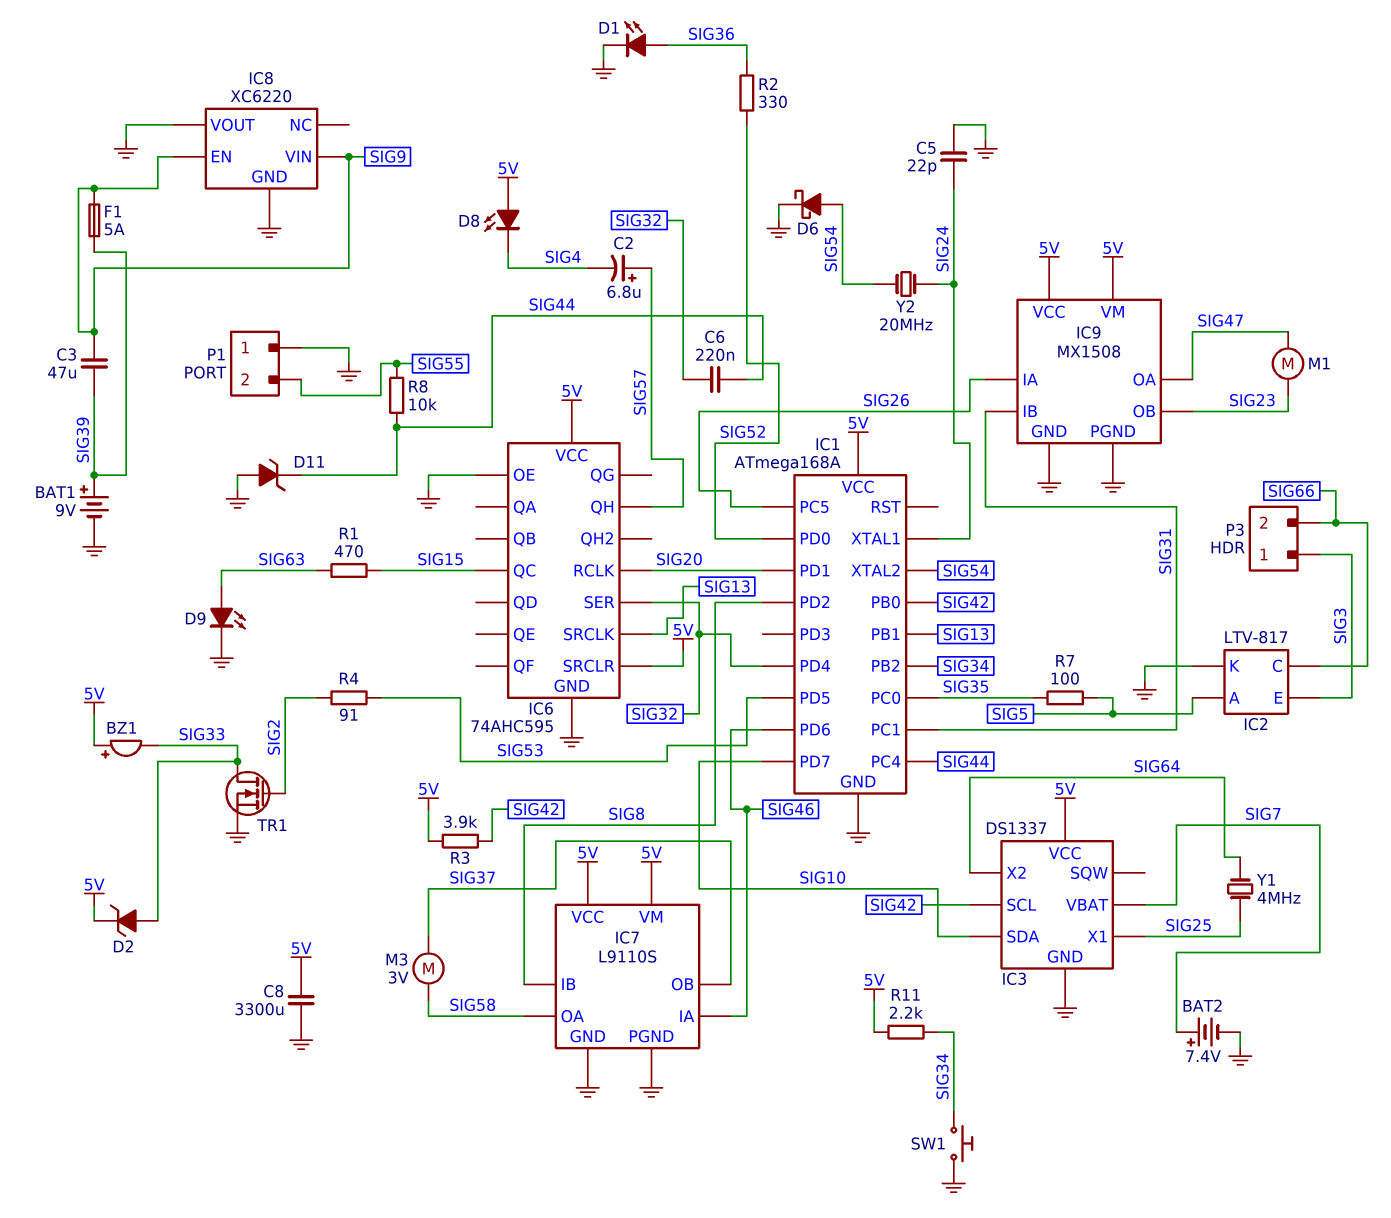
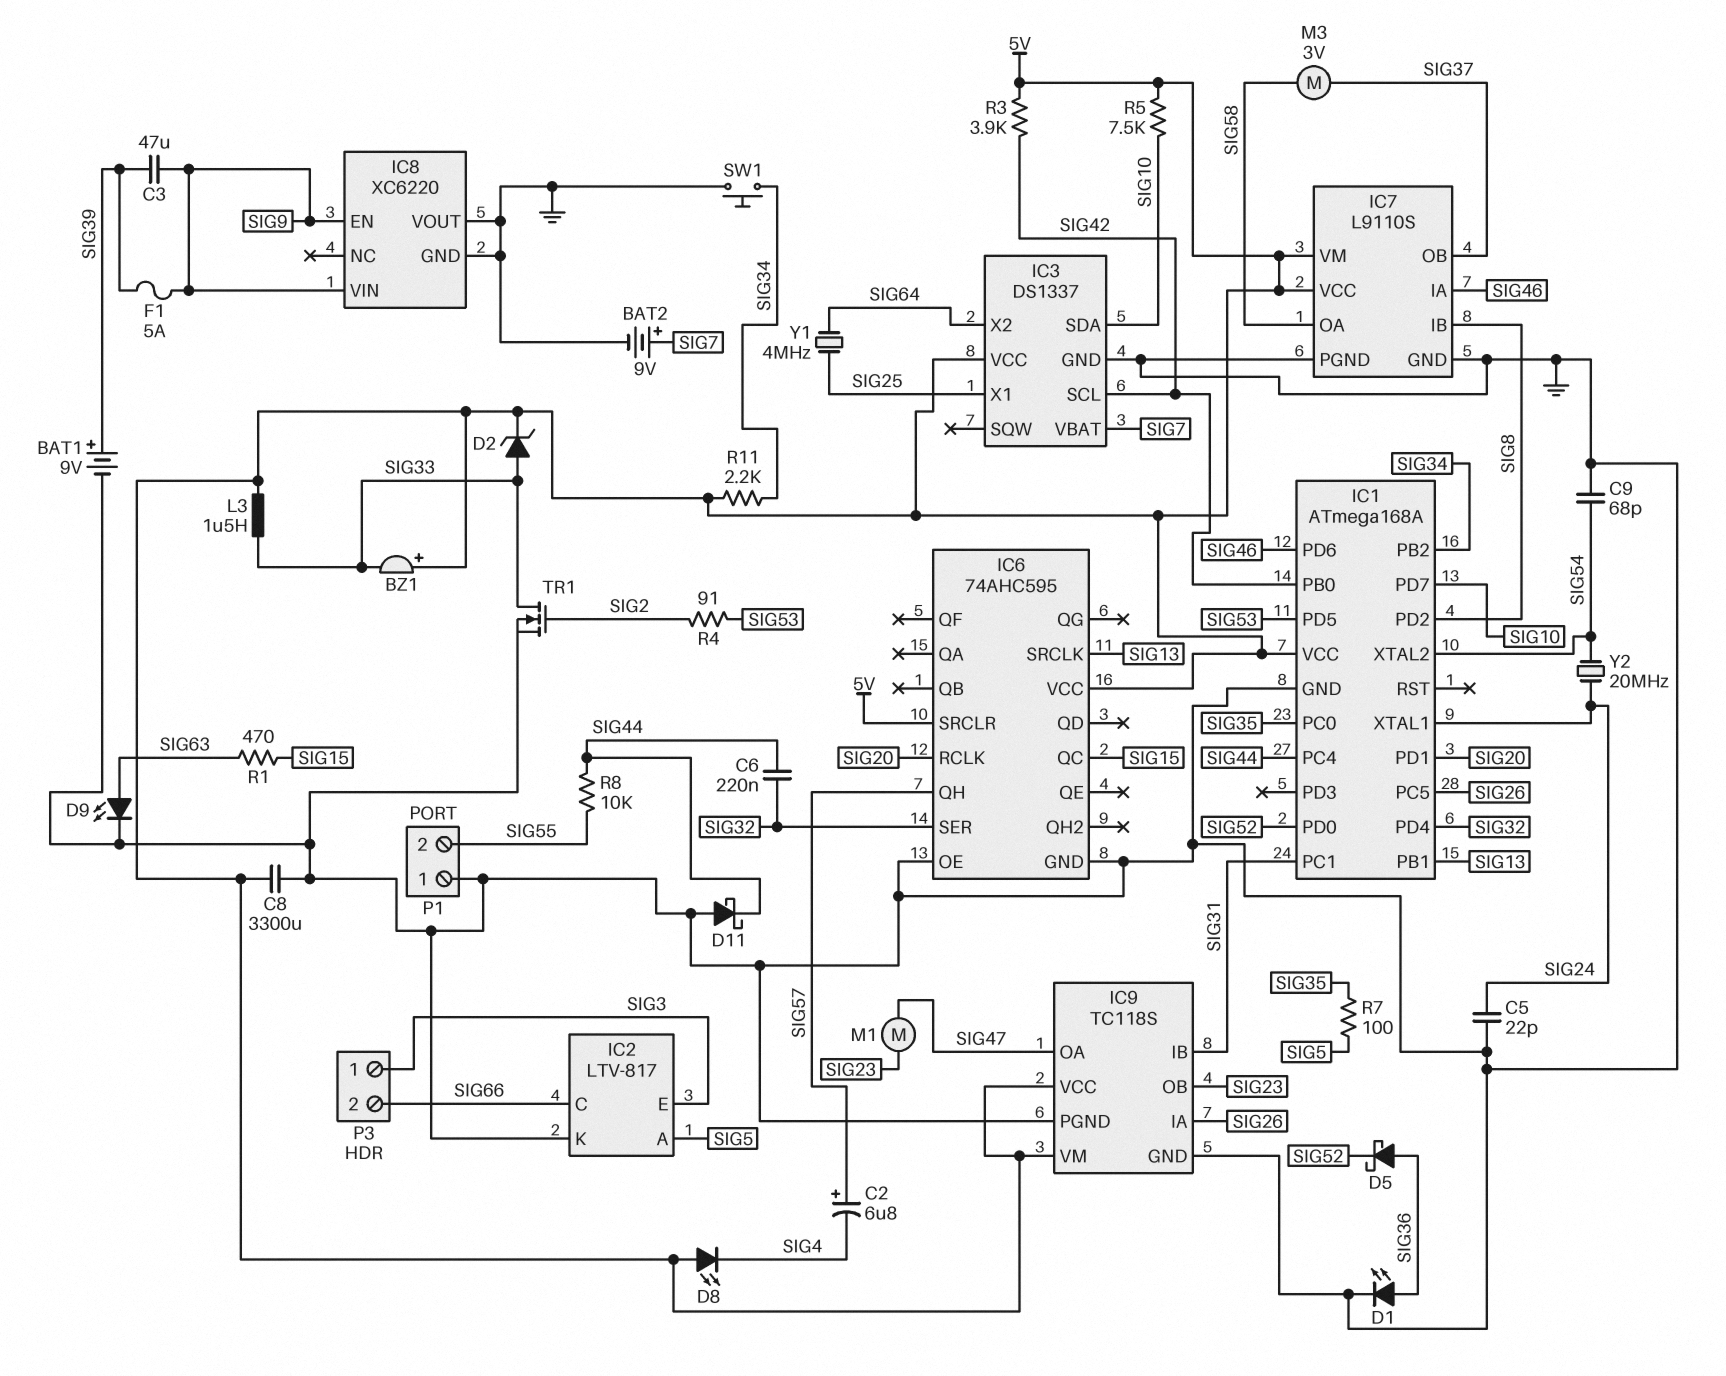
BAT2: 7.4V (plus SIG7, minus GND) -> 9V (plus SIG7, minus GND)
C9: none -> 68pF (GND, SIG54)
D5: none -> schottky (A SIG36, K SIG52)
D6: schottky (A SIG54, K GND) -> none
D11: zener (A GND, K SIG44) -> schottky (A GND, K SIG44)
IC9: MX1508 -> TC118S
L3: none -> 1.5uH (5V, SIG33)
R2: 330 (SIG36, SIG52) -> none
R5: none -> 7.5k (5V, SIG10)

